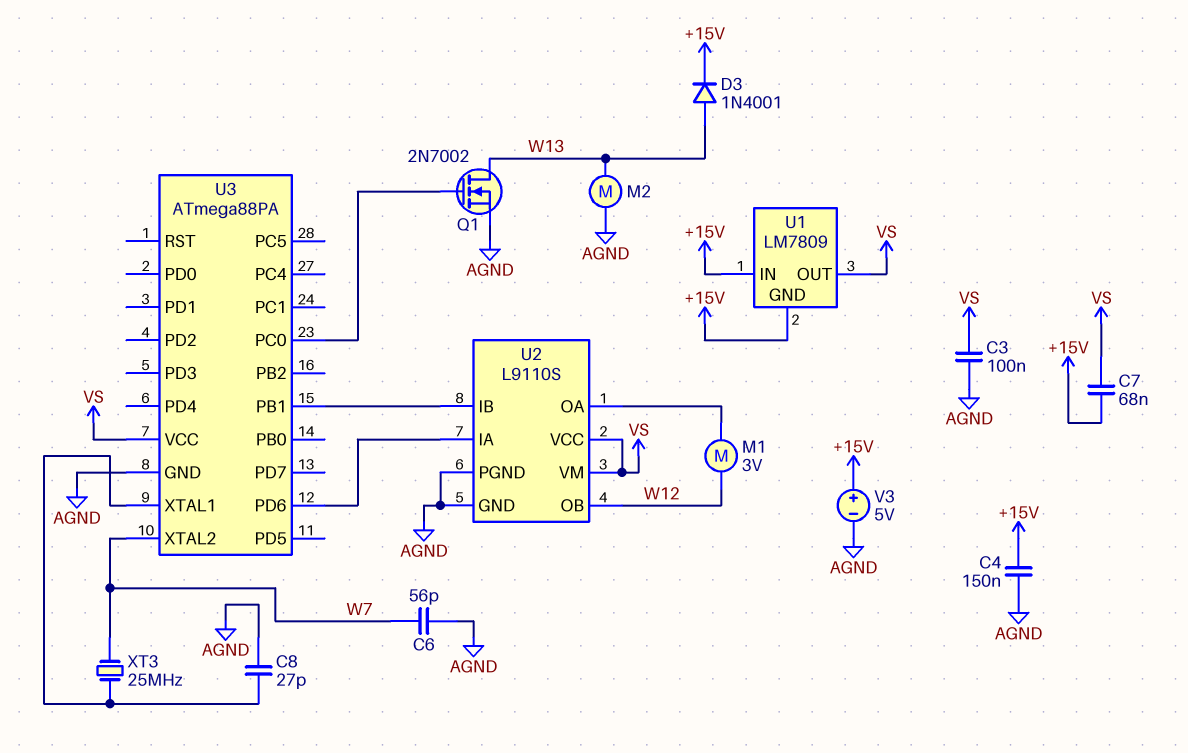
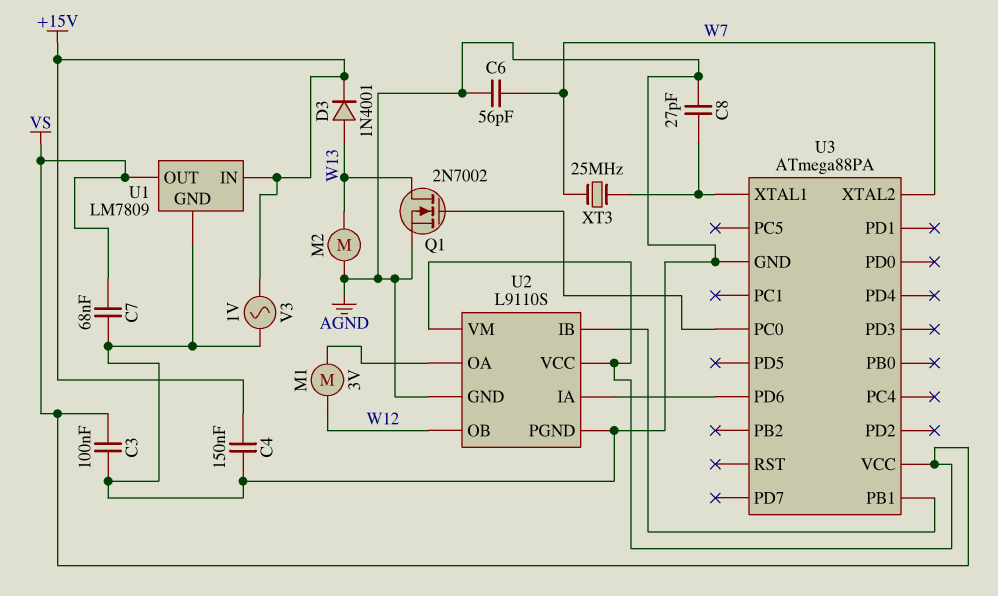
C7: 68nF (+15V, VS) -> 68nF (AGND, VS)
U1 pin GND: +15V -> AGND
V3: 5V (plus +15V, minus AGND) -> AC 1V (+15V, AGND)

